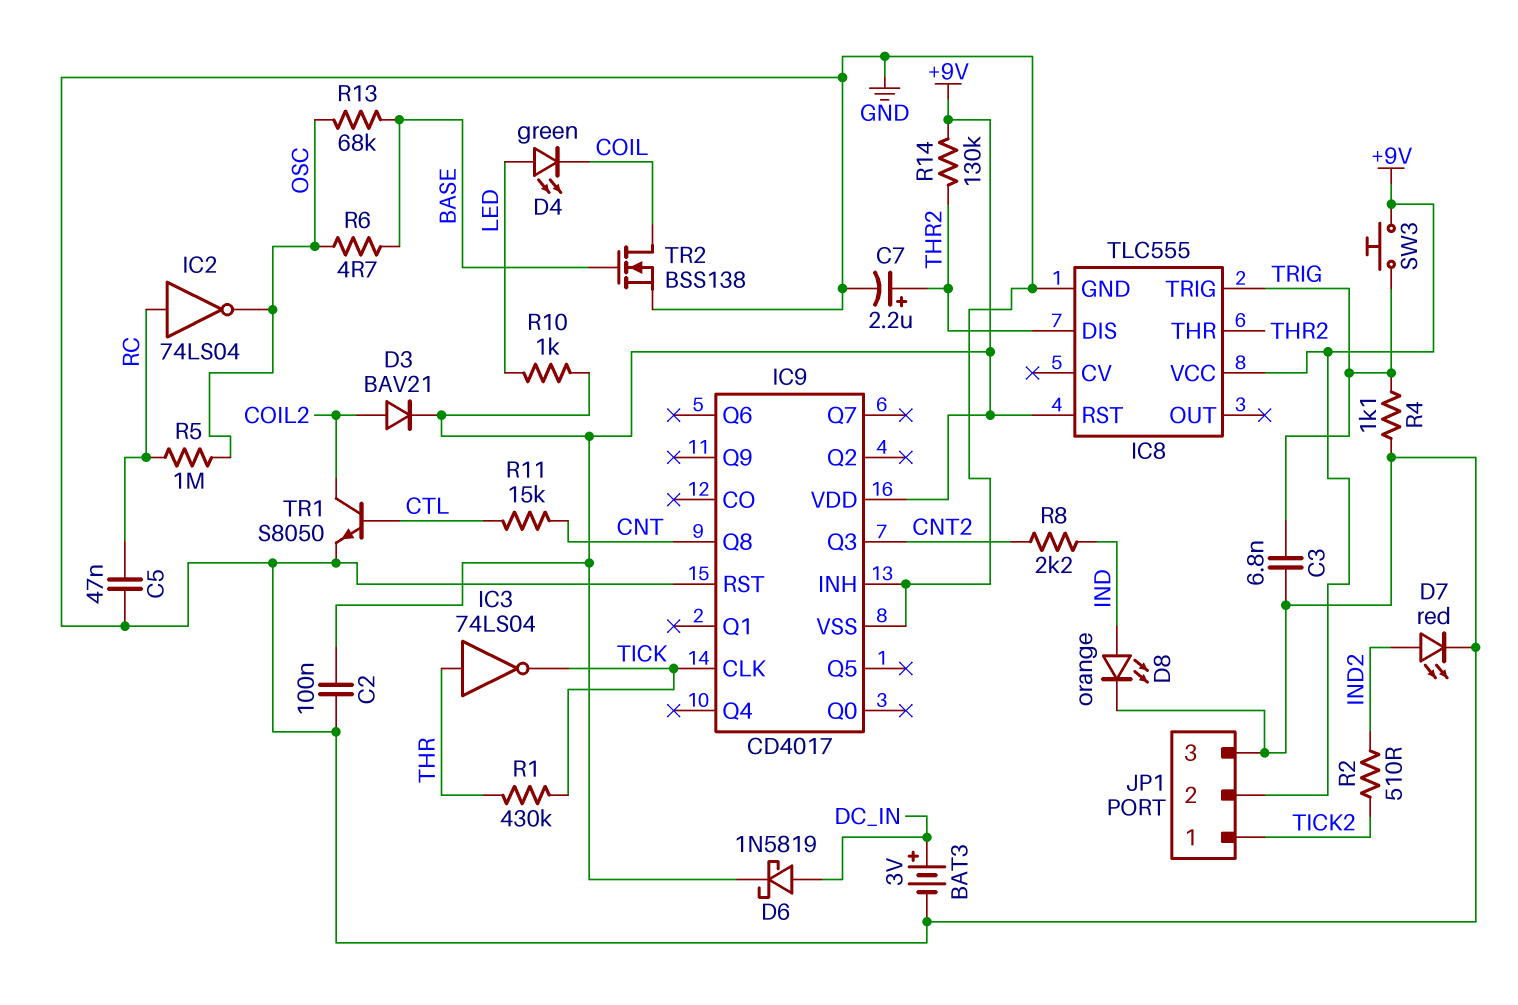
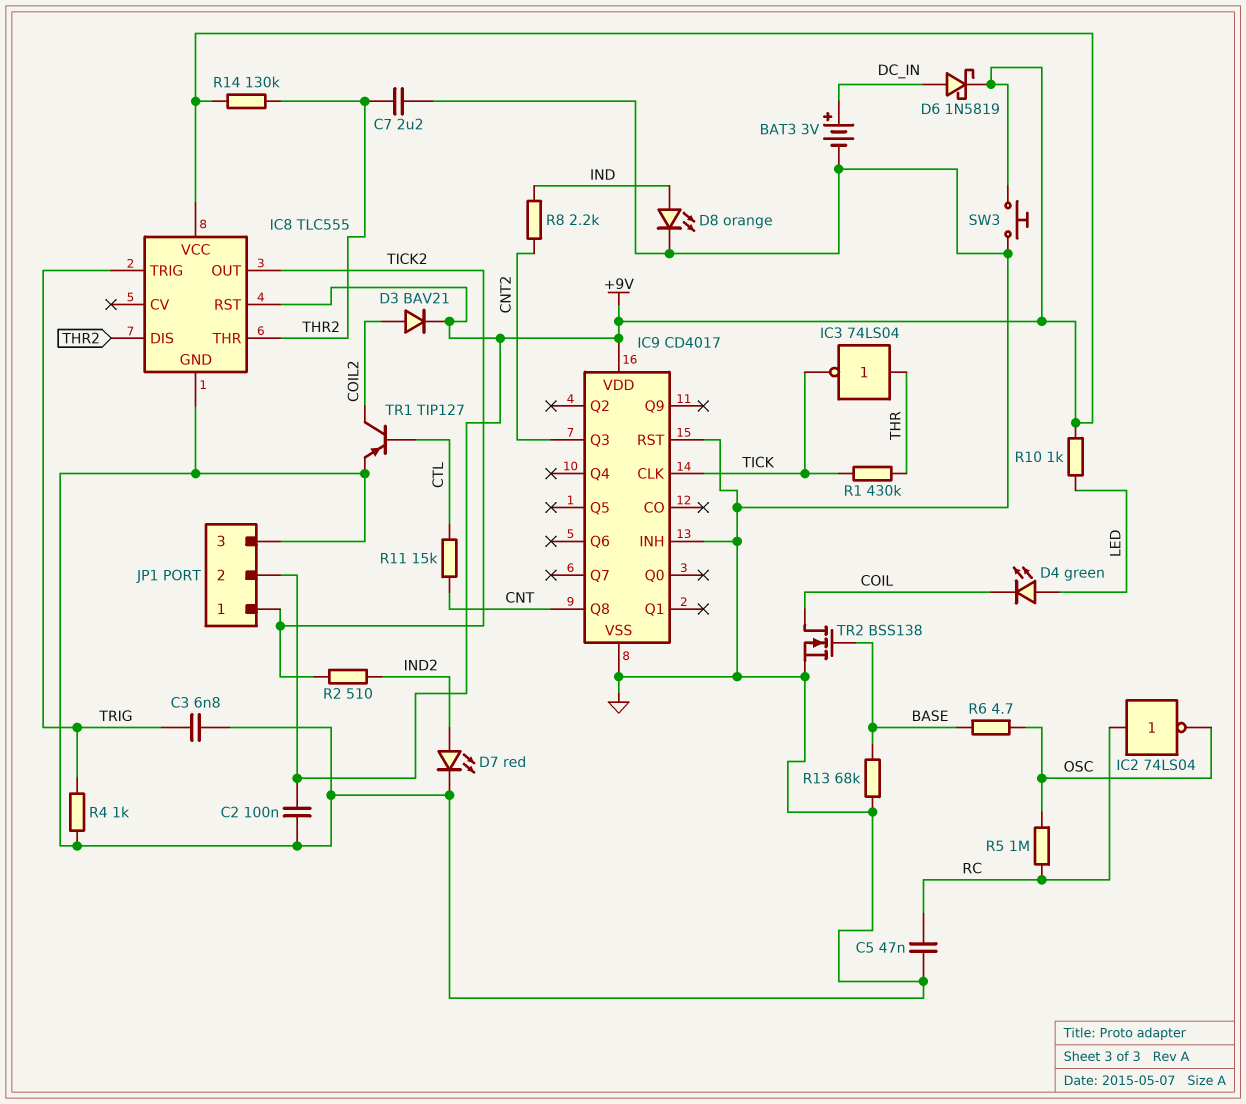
C7: 2.2uF (plus THR2, minus GND) -> 2.2uF (GND, THR2)
IC8 pin OUT: none -> TICK2
R4: 1.1k (GND, TRIG) -> 1k (GND, TRIG)
R13: 68k (BASE, OSC) -> 68k (BASE, GND)
SW3: button (+9V, TRIG) -> button (+9V, GND)
TR1: NPN S8050 (B CTL, C COIL2, E GND) -> PNP TIP127 (B CTL, C COIL2, E GND)

